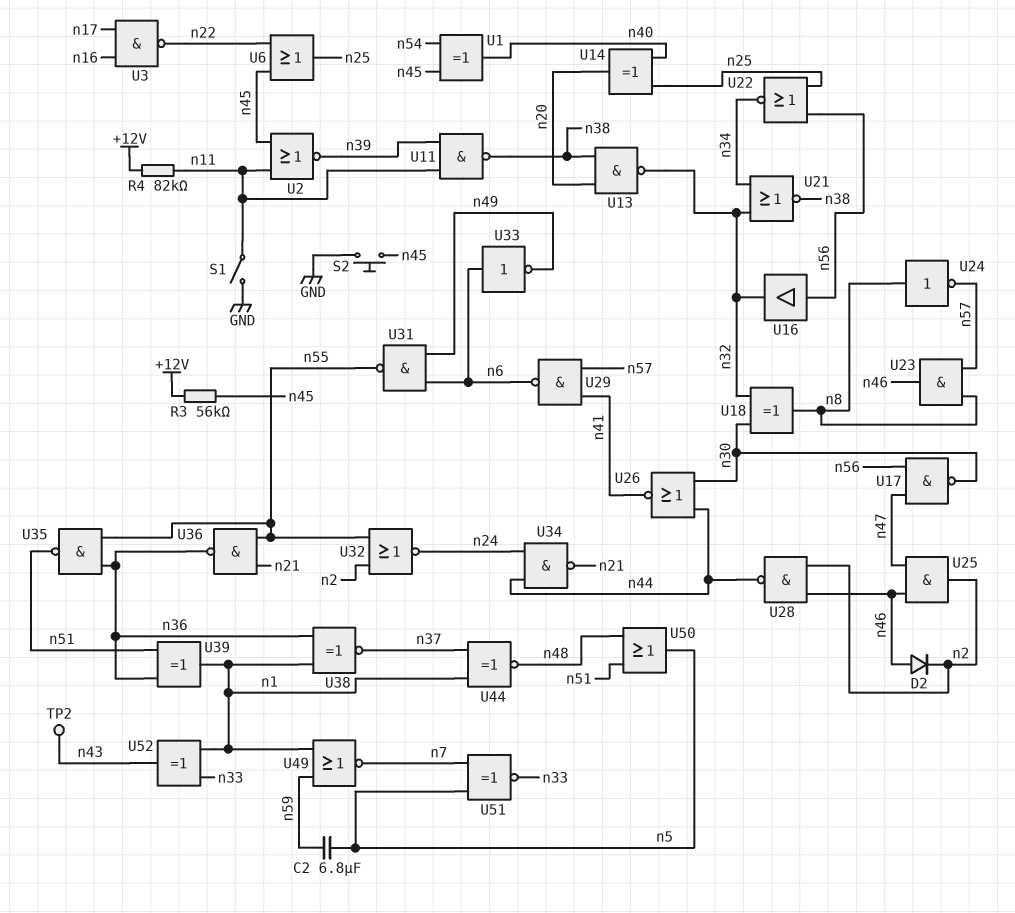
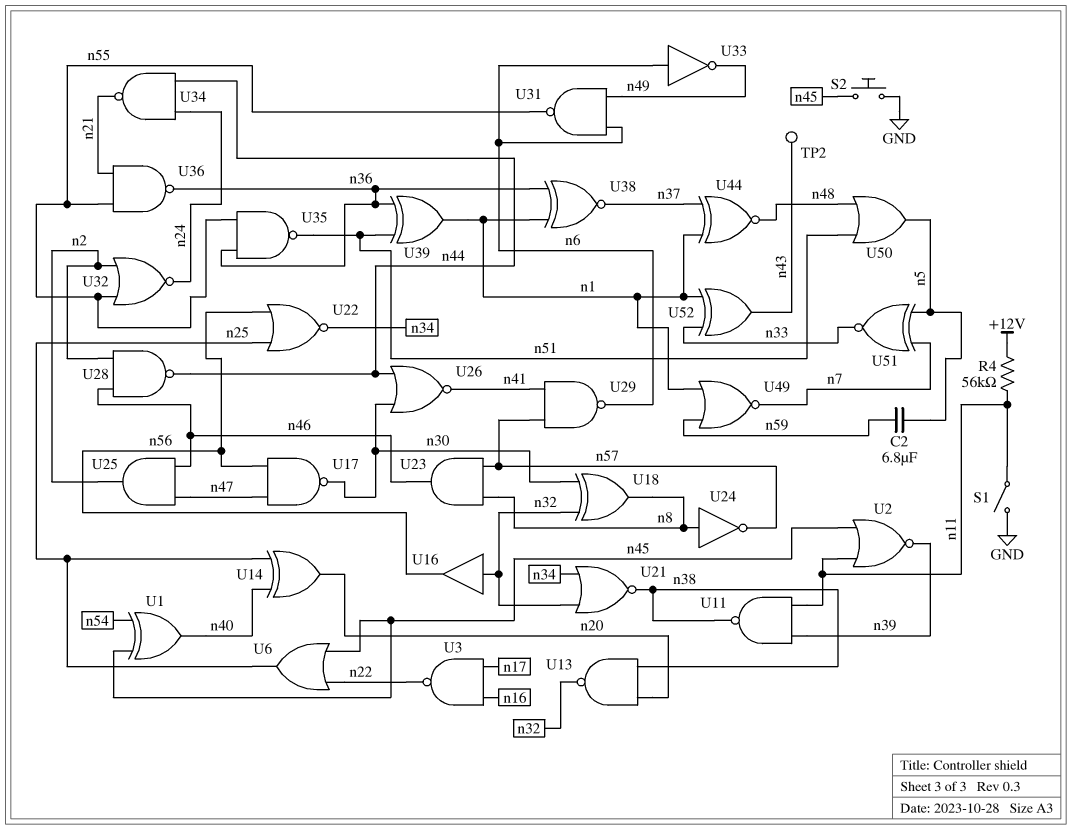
D2: diode (A n46, K n2) -> none
R3: 56k (+12V, n45) -> none
R4: 82k (+12V, n11) -> 56k (+12V, n11)
U16: buffer (in n56, out n32) -> buffer (in n32, out n56)

